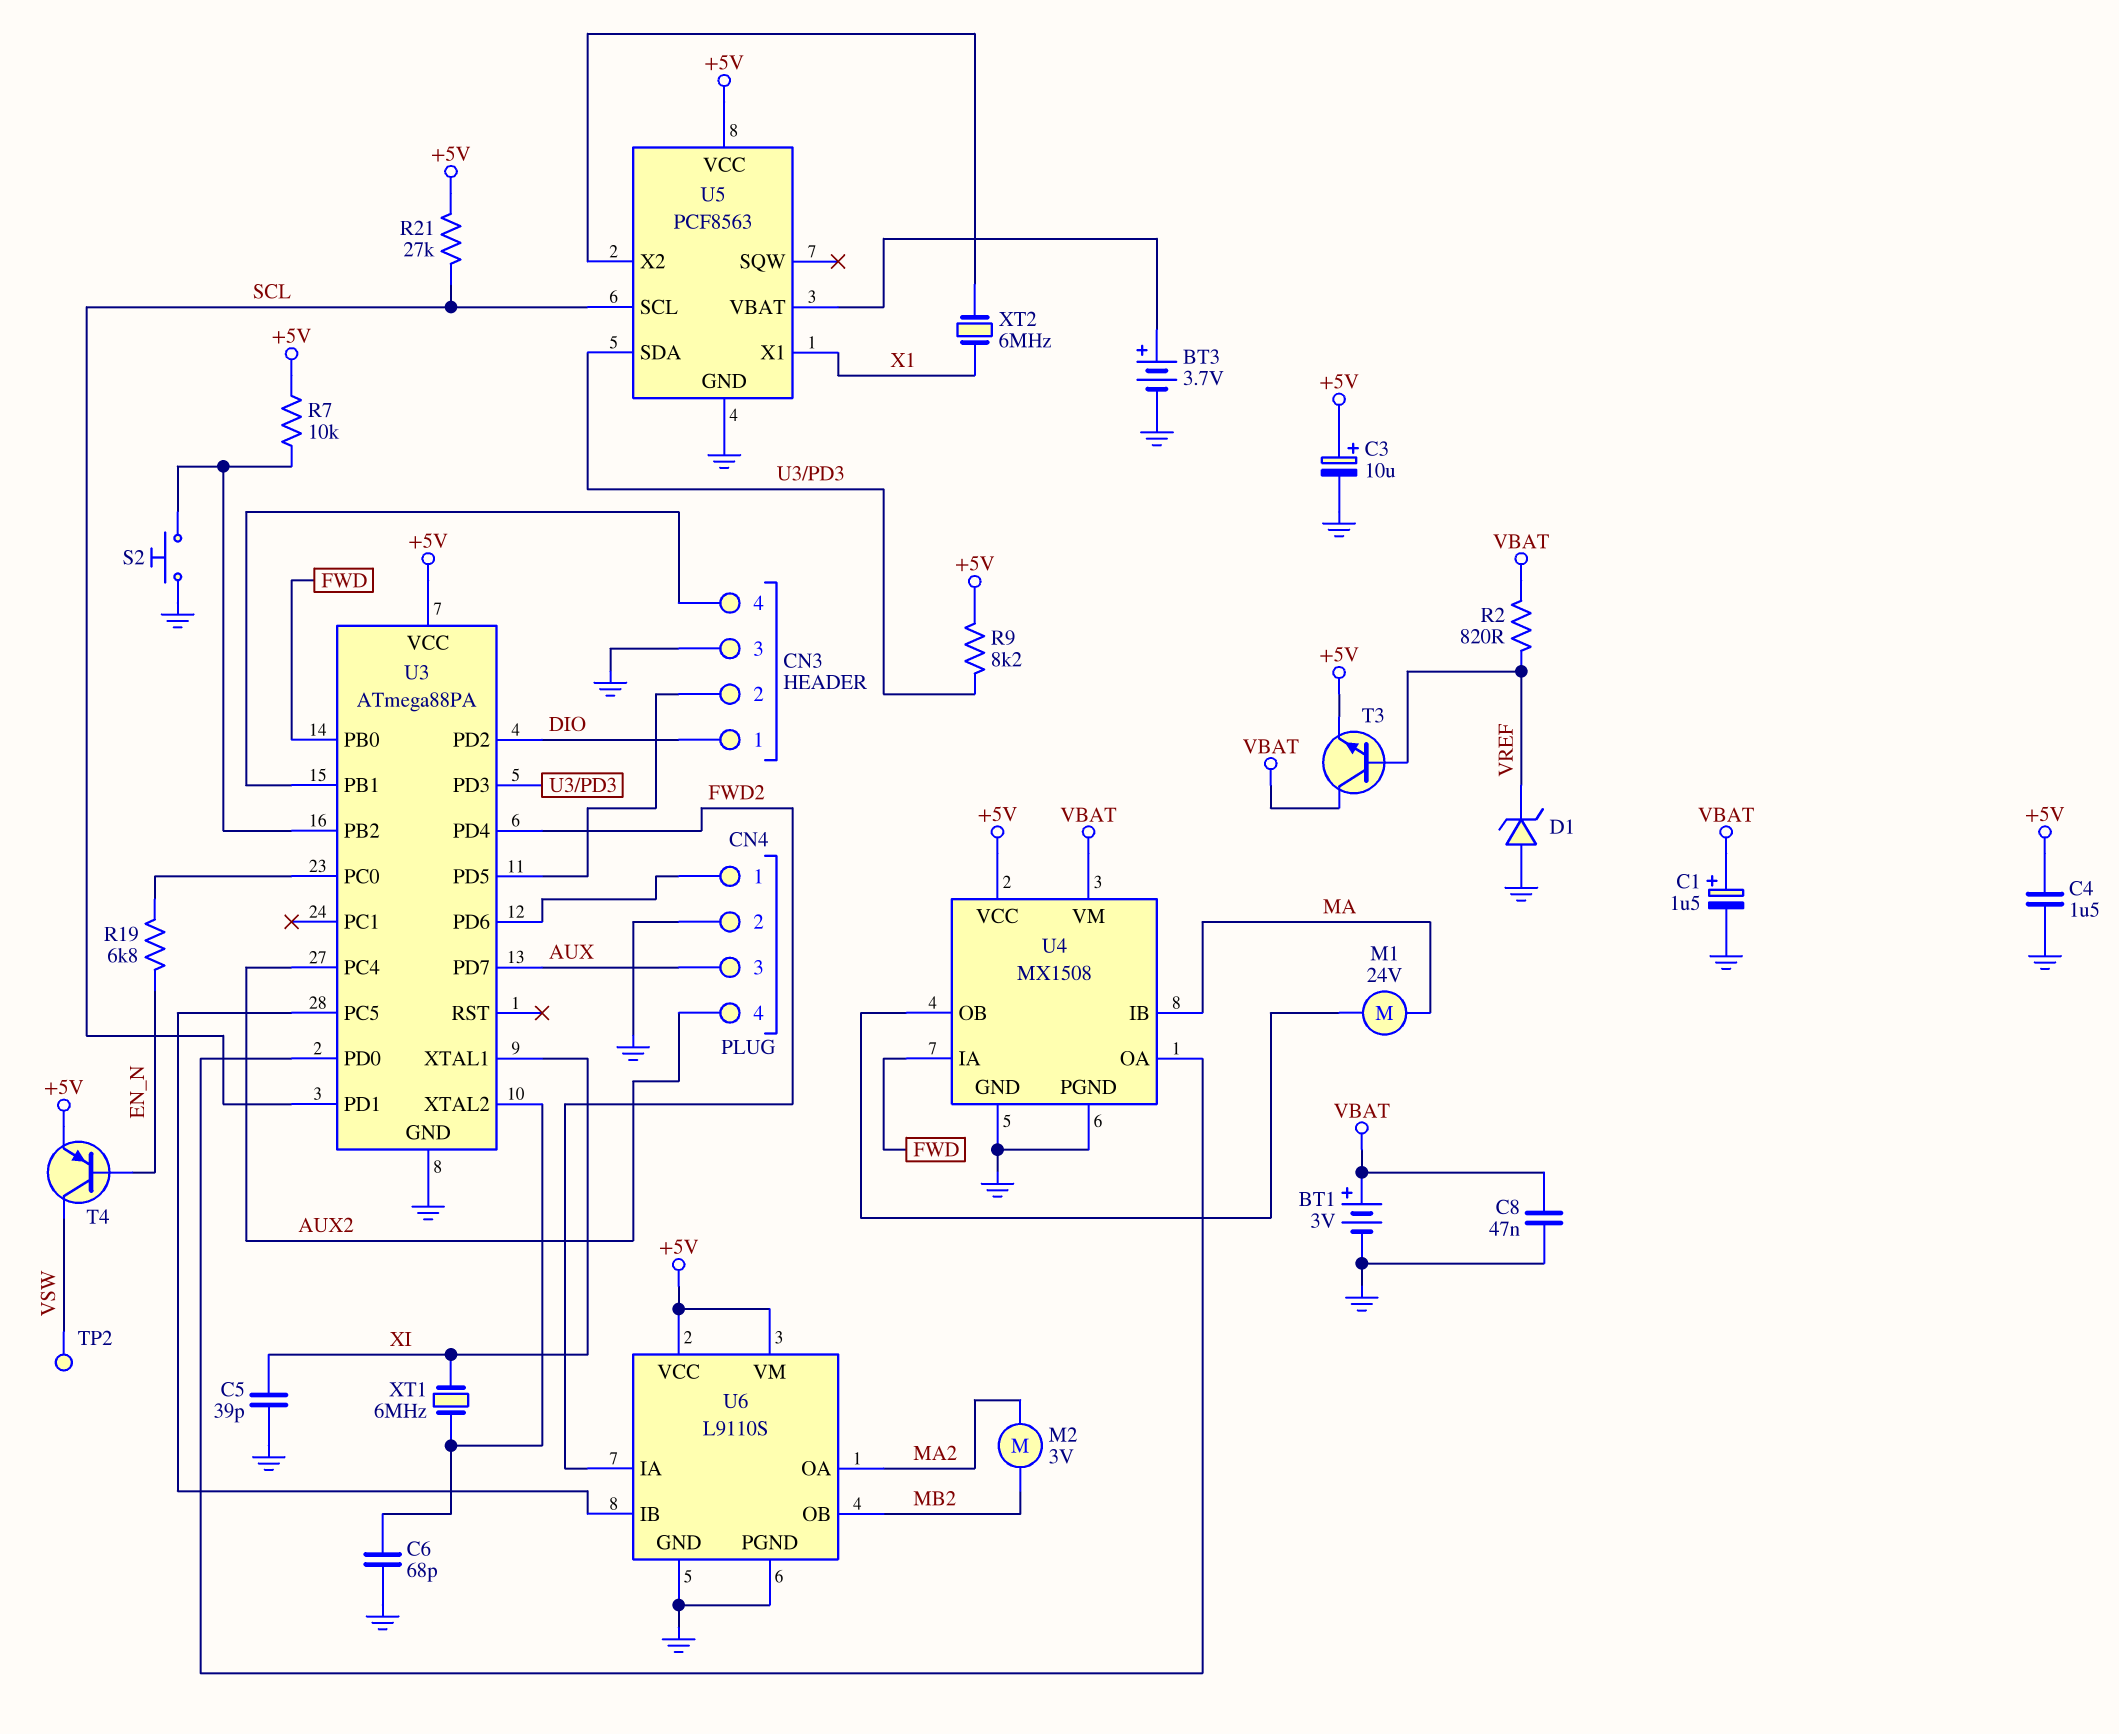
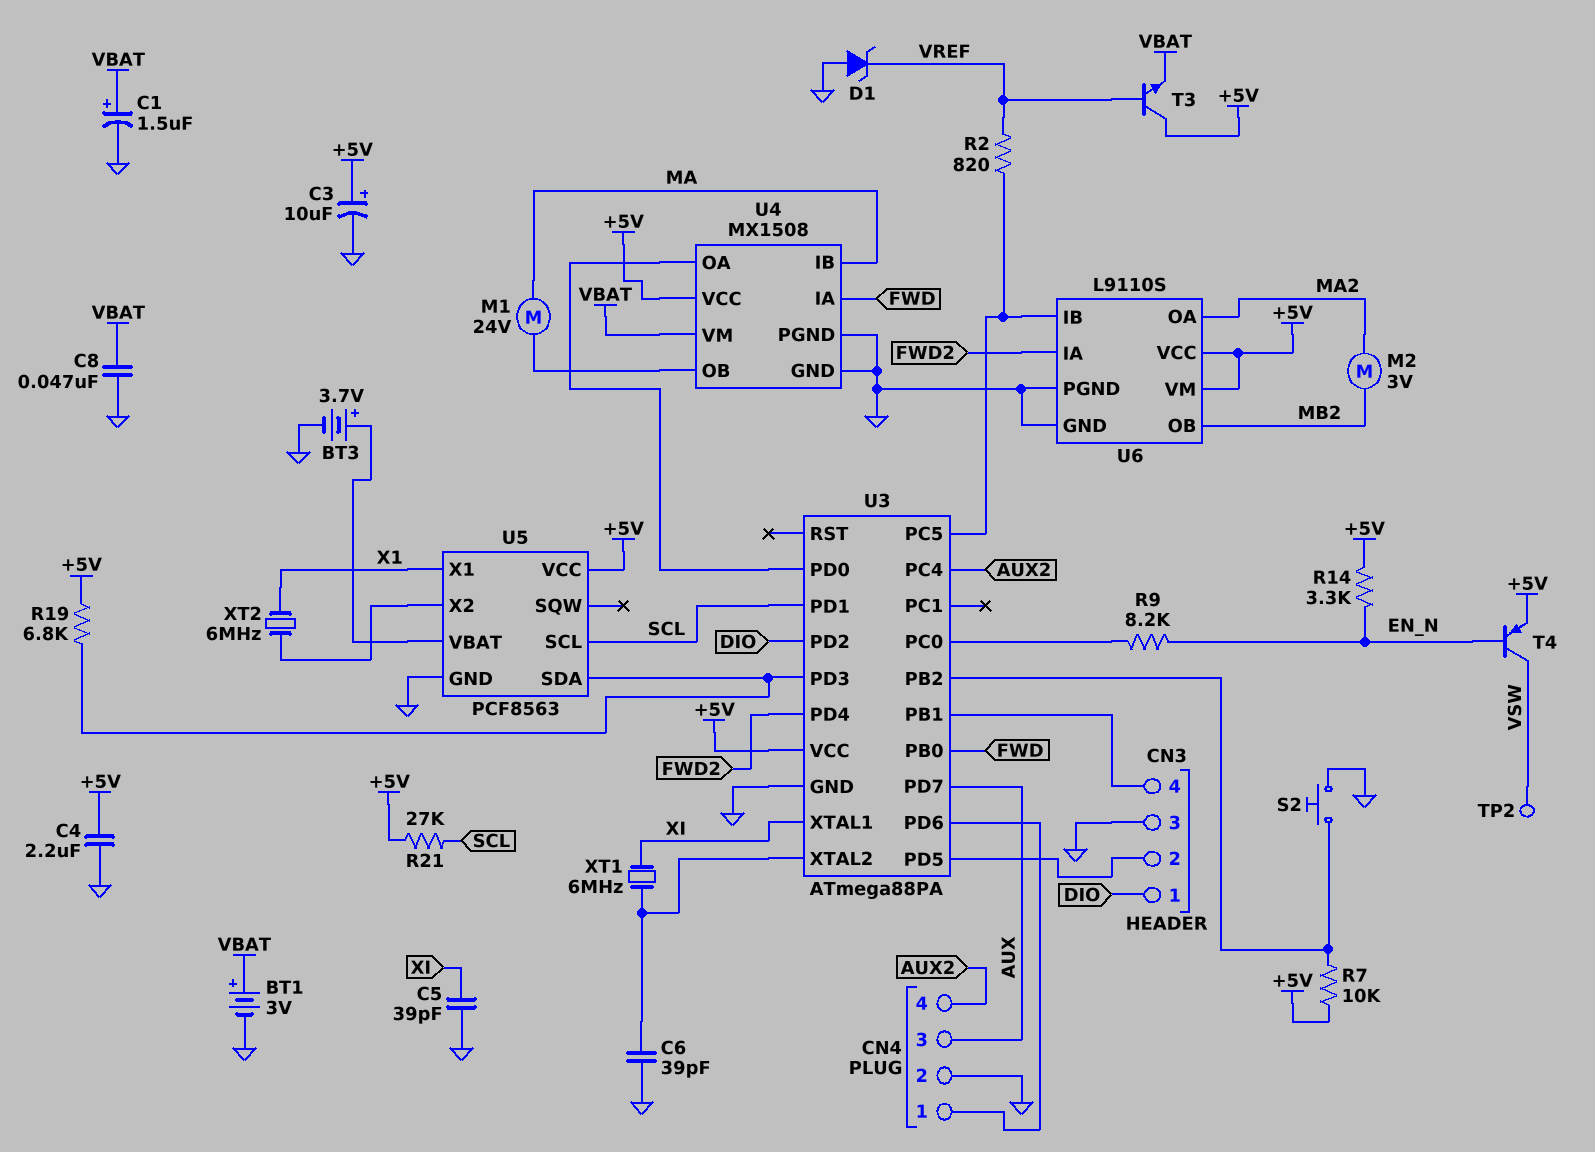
C4: 1.5uF (+5V, GND) -> 2.2uF (+5V, GND)
C6: 68pF (GND, U3/XTAL2) -> 39pF (GND, U3/XTAL2)
R2: 820 (VBAT, VREF) -> 820 (U3/PC5, VREF)
R9: 8.2k (+5V, U3/PD3) -> 8.2k (EN_N, U3/PC0)
R14: none -> 3.3k (+5V, EN_N)
R19: 6.8k (EN_N, U3/PC0) -> 6.8k (+5V, U3/PD3)
T3: NPN (B VREF, C VBAT, E +5V) -> NPN (B VREF, C +5V, E VBAT)

